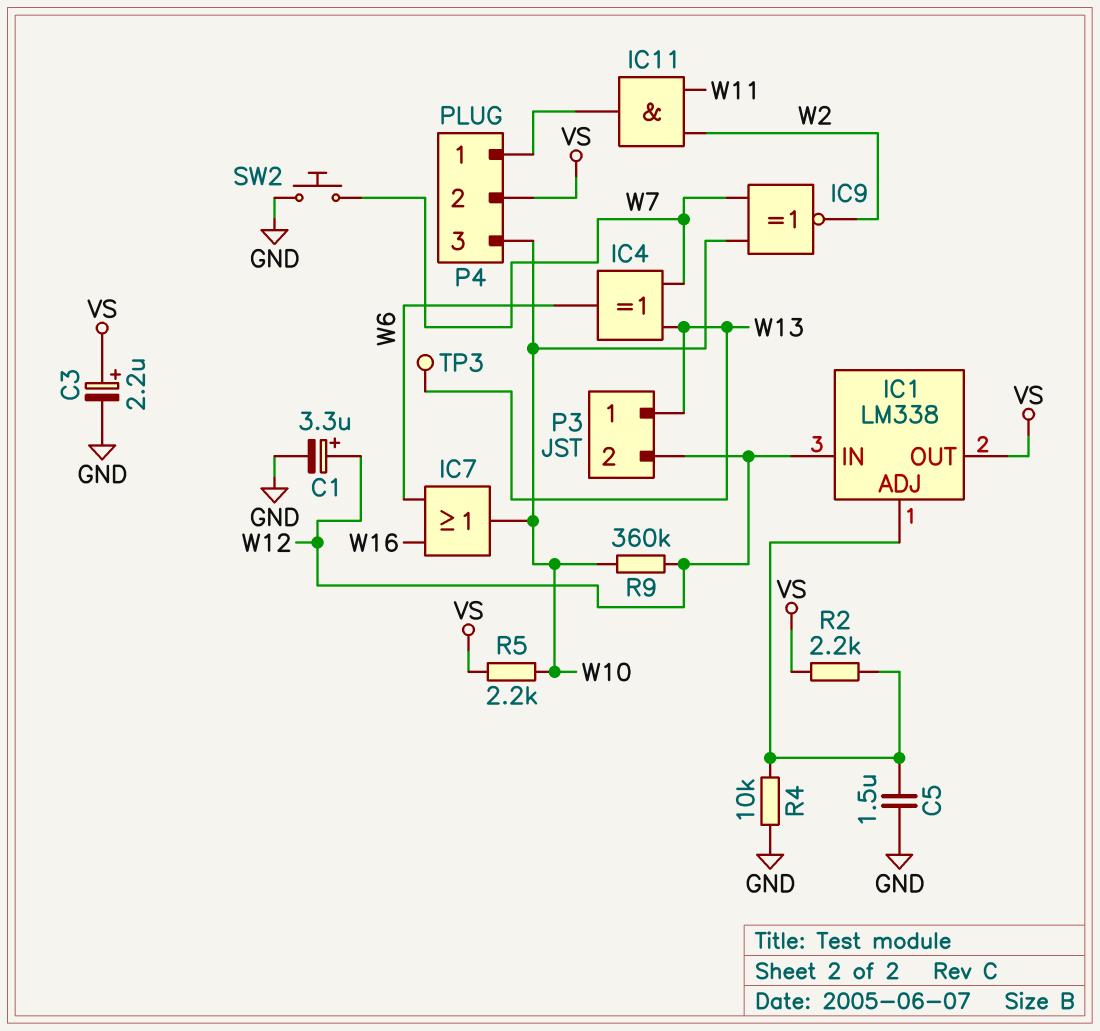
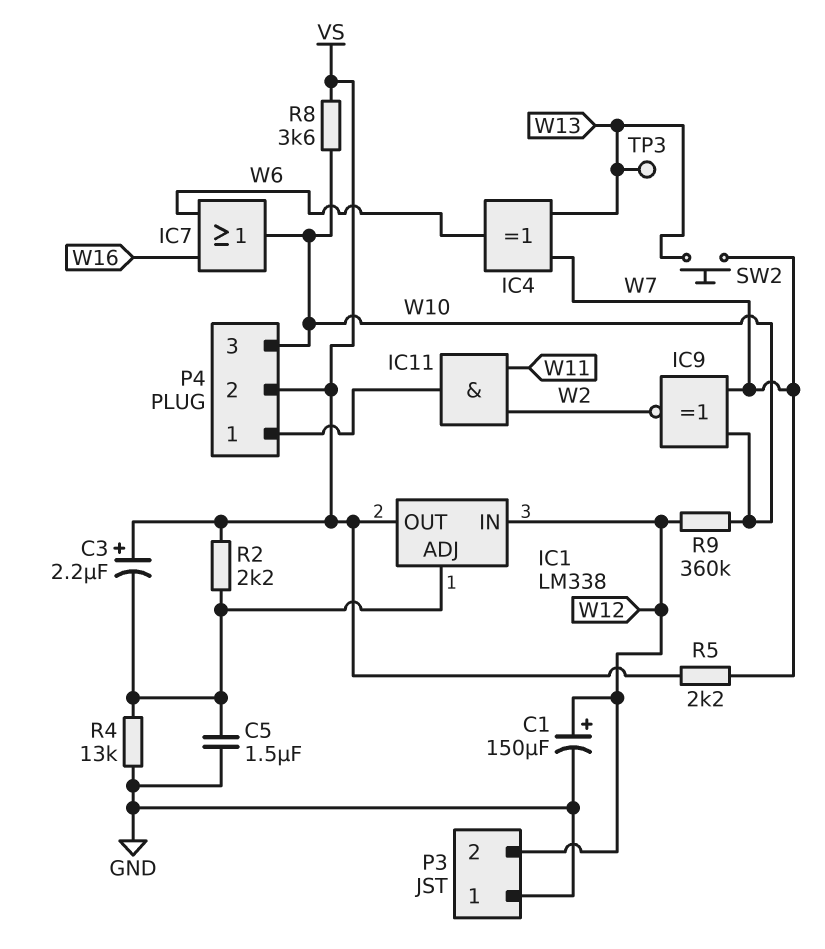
C1: 3.3uF (plus W12, minus GND) -> 150uF (plus W12, minus GND)
C3: 2.2uF (plus VS, minus GND) -> 2.2uF (plus VS, minus IC1/ADJ)
P3 pin 1: W13 -> GND
R4: 10k (GND, IC1/ADJ) -> 13k (GND, IC1/ADJ)
R5: 2.2k (VS, W10) -> 2.2k (VS, W7)
R8: none -> 3.6k (VS, W10)
SW2: button (GND, W7) -> button (W7, W13)

